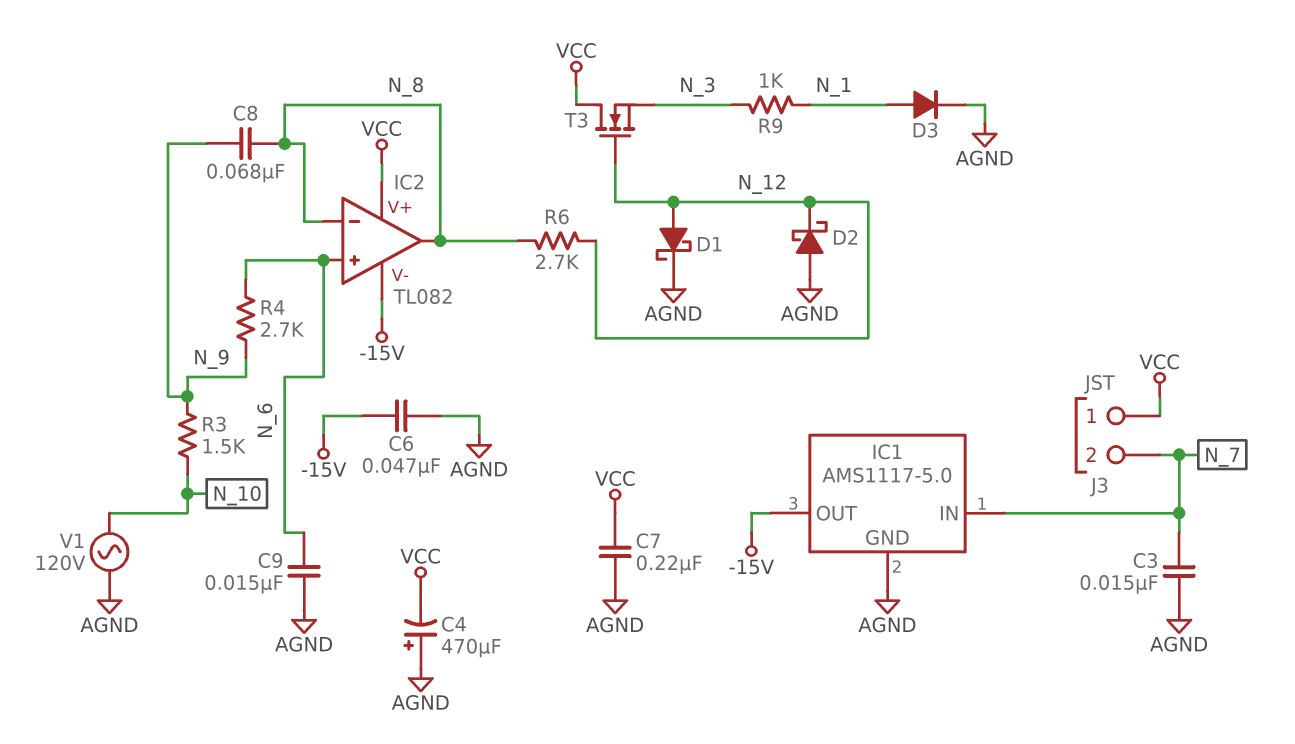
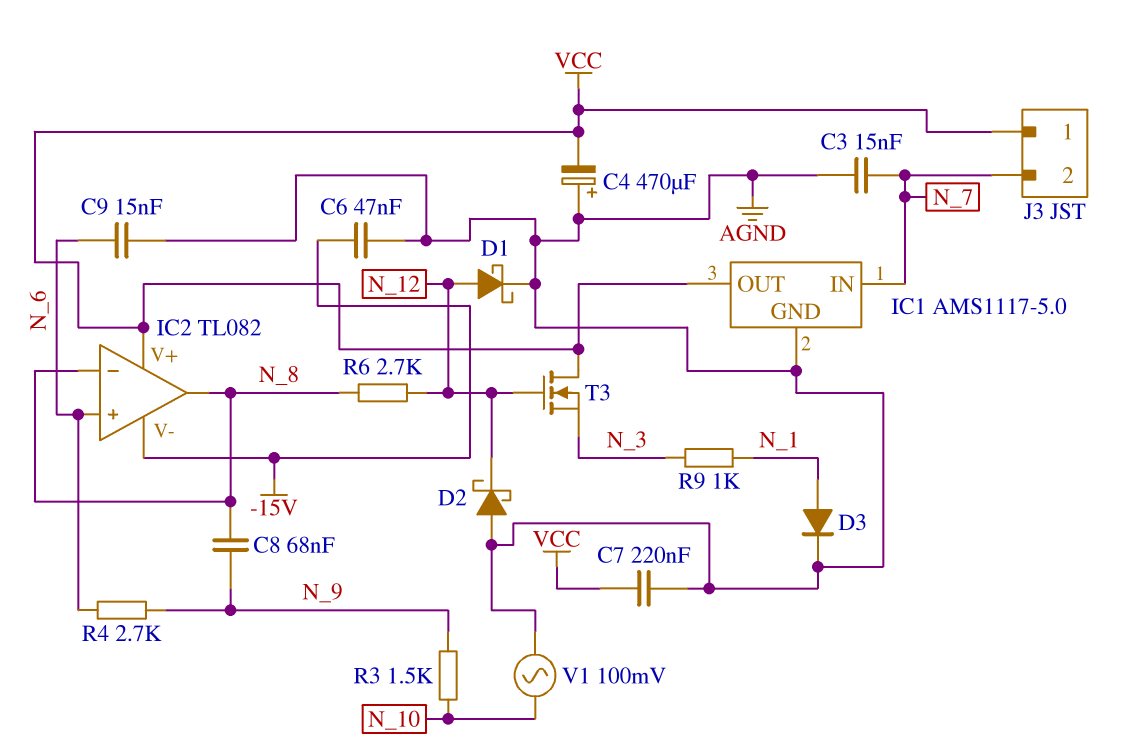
IC1 pin OUT: -15V -> VCC
V1: AC 120V (AGND, N_10) -> AC 100mV (AGND, N_10)

